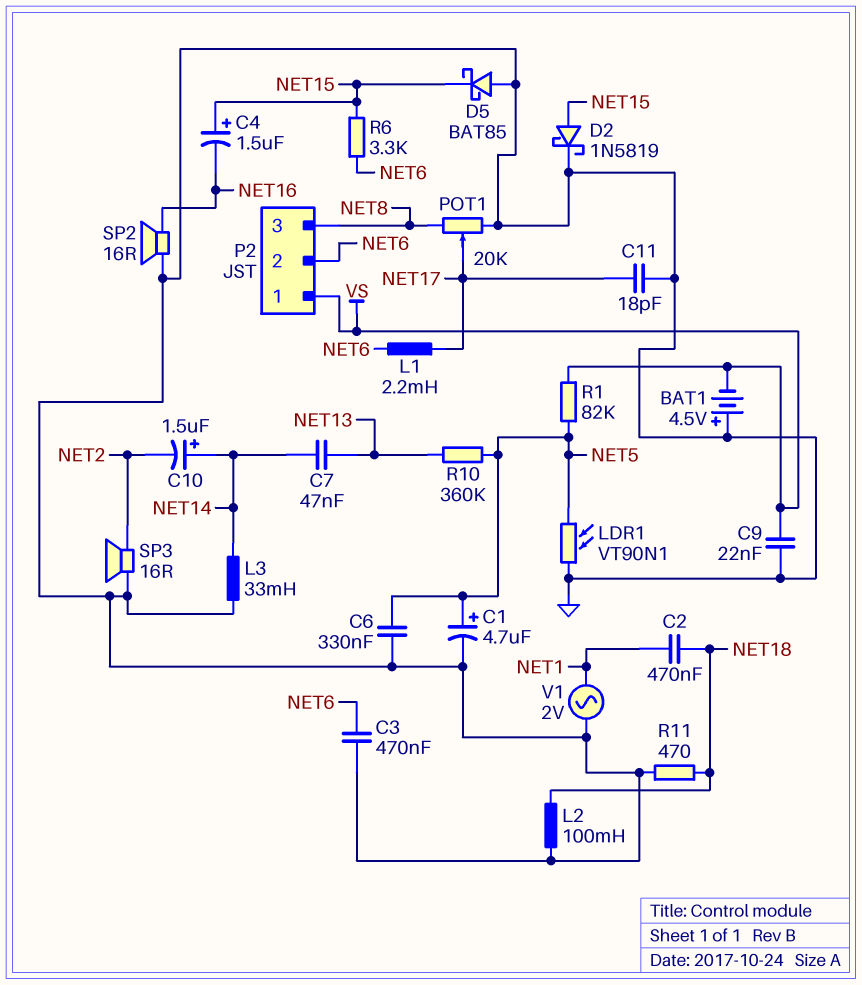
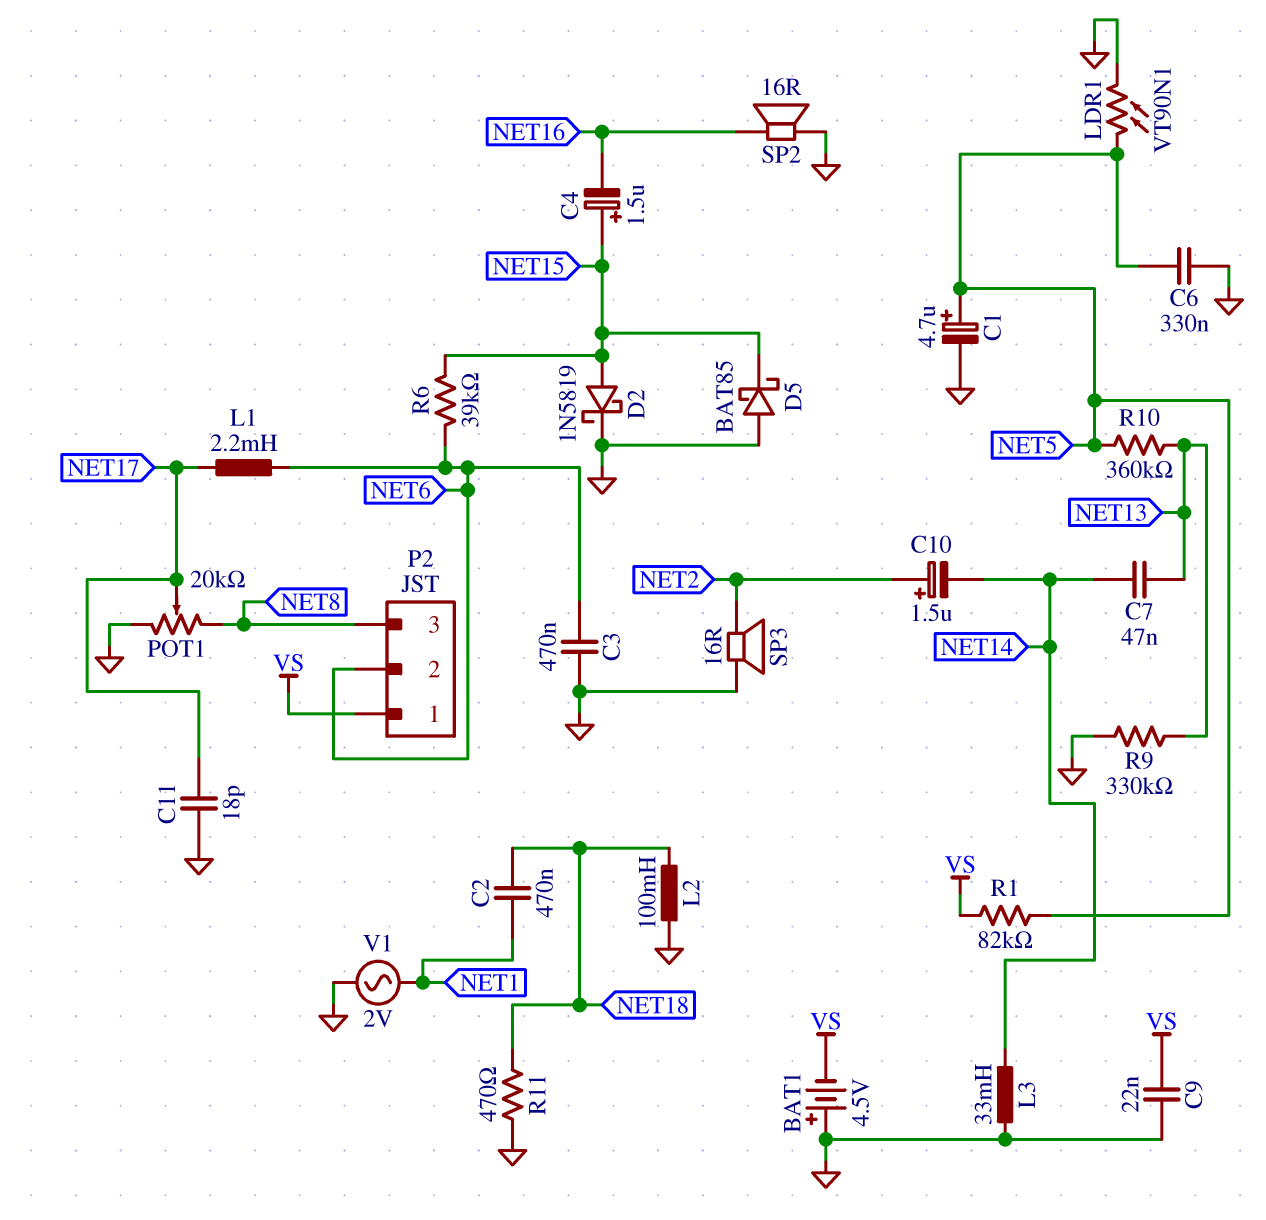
C10: 1.5uF (plus NET14, minus NET2) -> 1.5uF (plus NET2, minus NET14)
R6: 3.3k (NET6, NET15) -> 39k (NET6, NET15)
R9: none -> 330k (GND, NET13)

